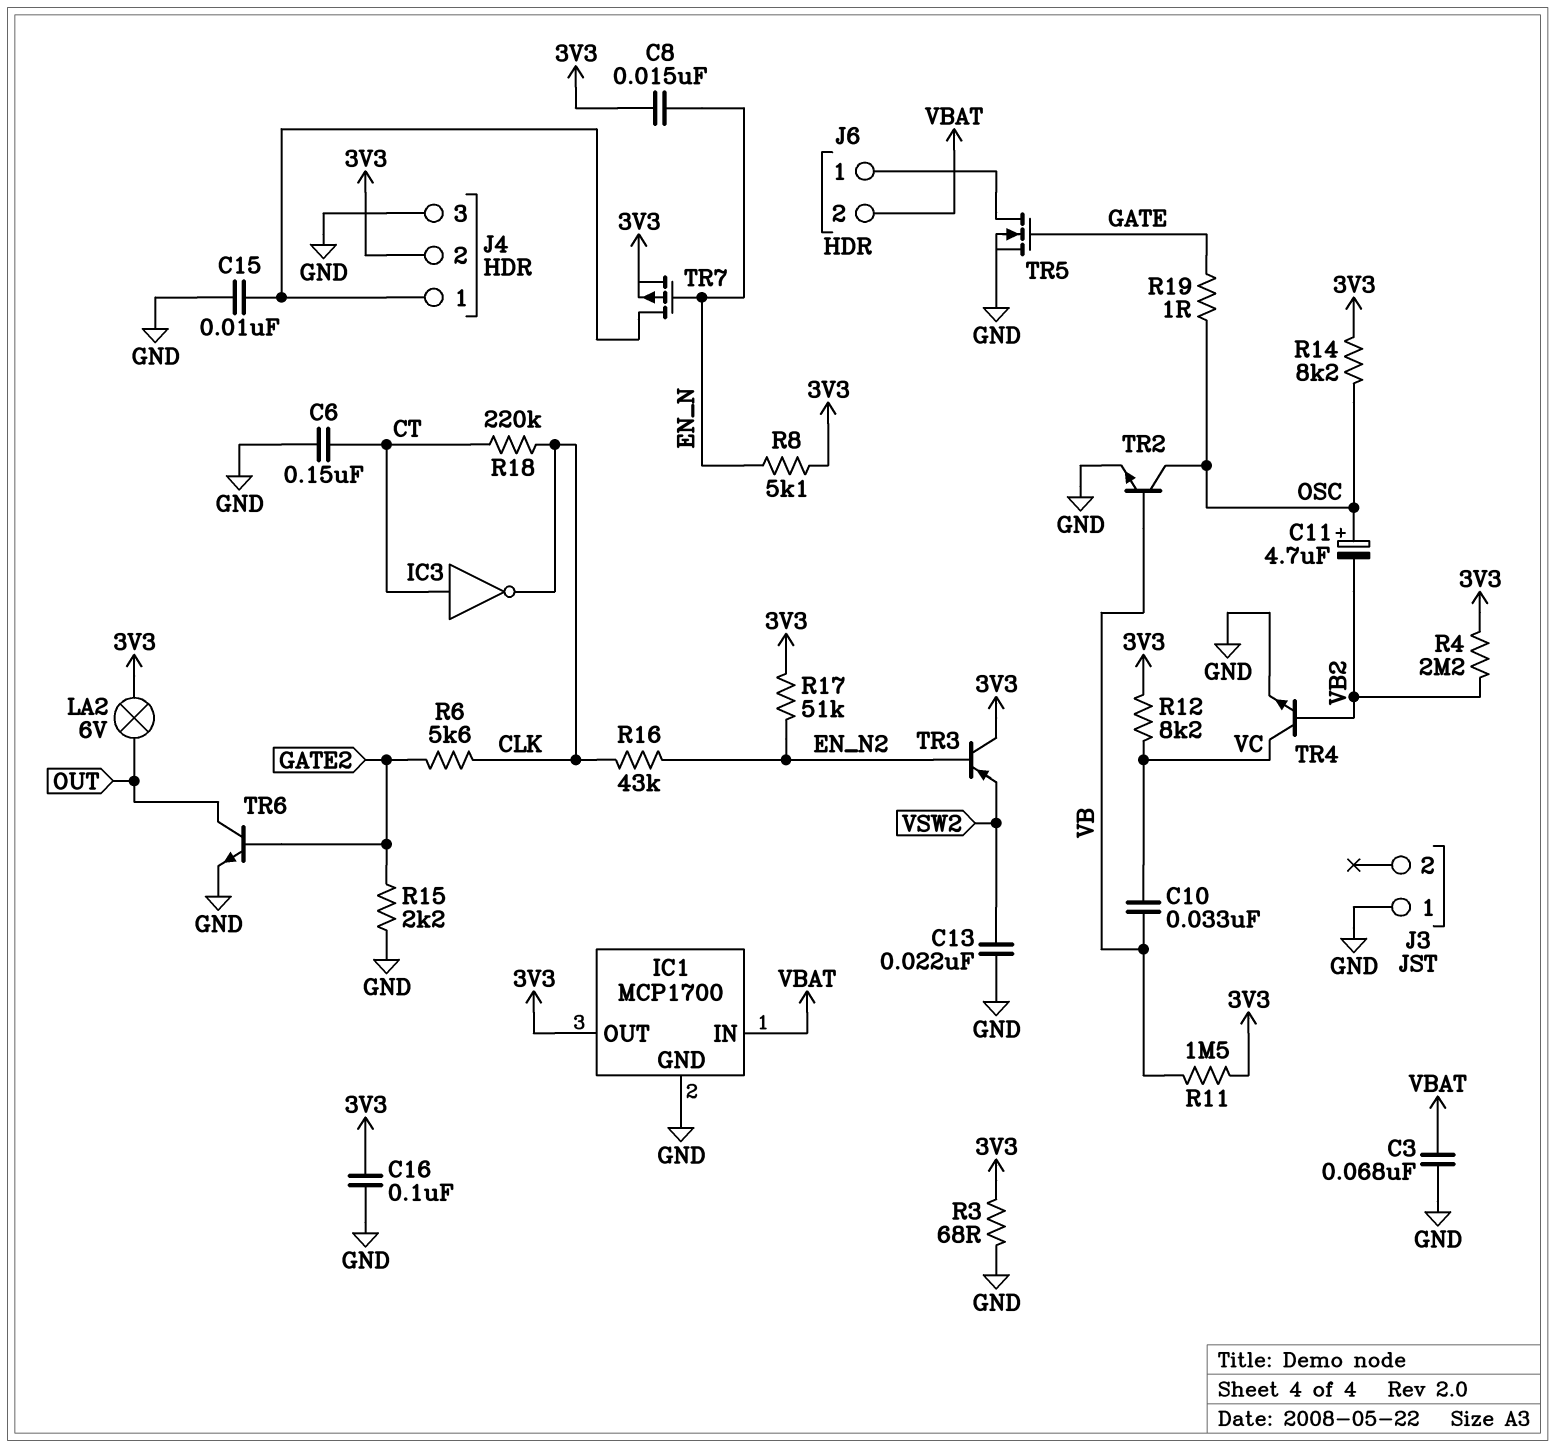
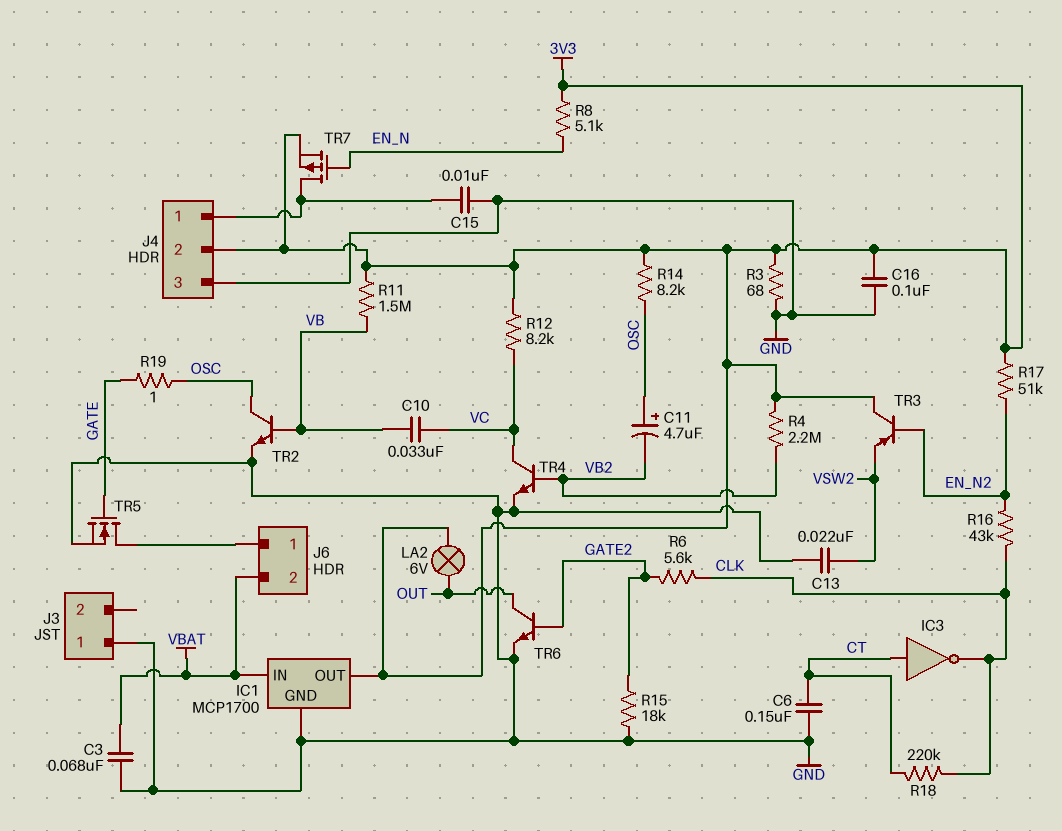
C8: 15nF (3V3, EN_N) -> none
R15: 2.2k (GATE2, GND) -> 18k (GATE2, GND)

